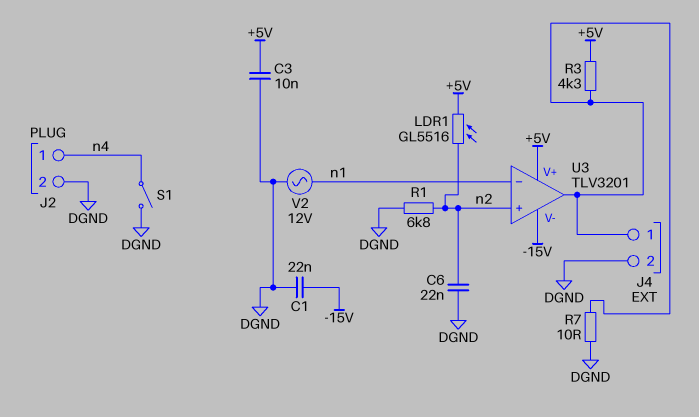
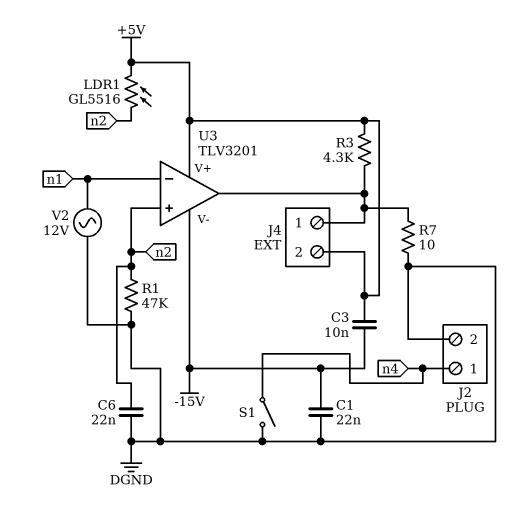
C3: 10nF (+5V, DGND) -> 10nF (+5V, -15V)
J4 pin 2: DGND -> +5V
R1: 6.8k (DGND, n2) -> 47k (DGND, n2)

